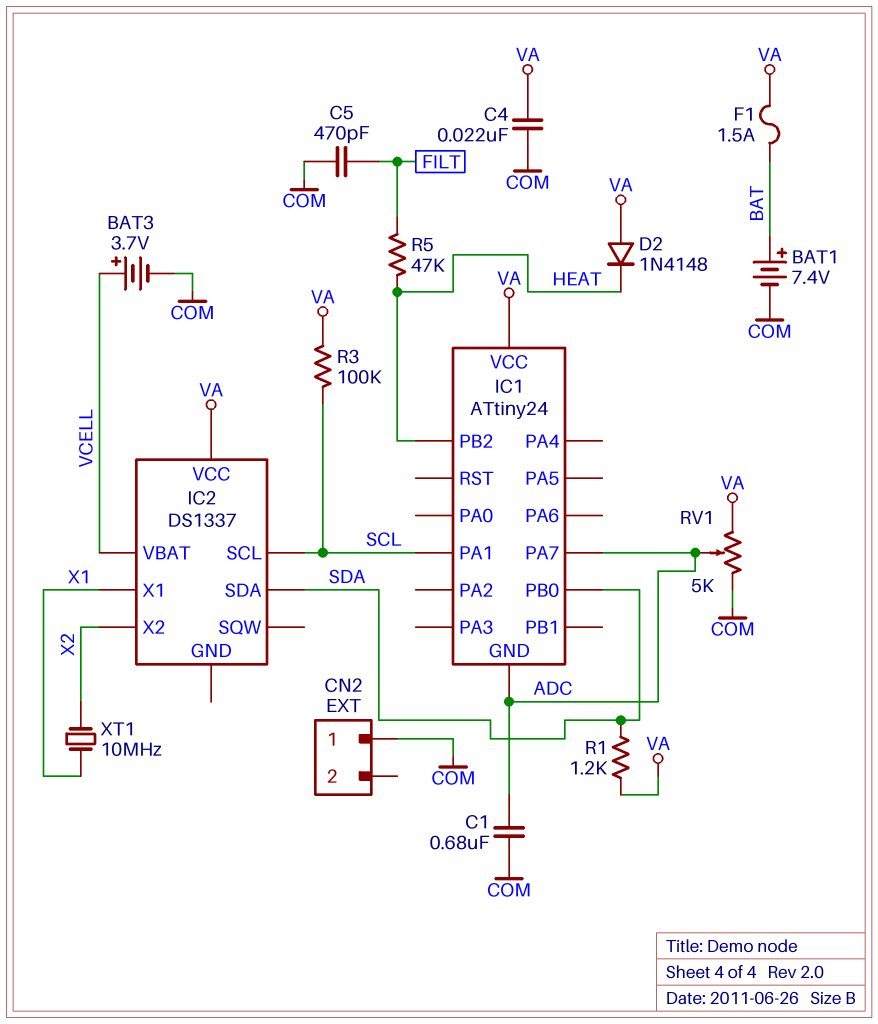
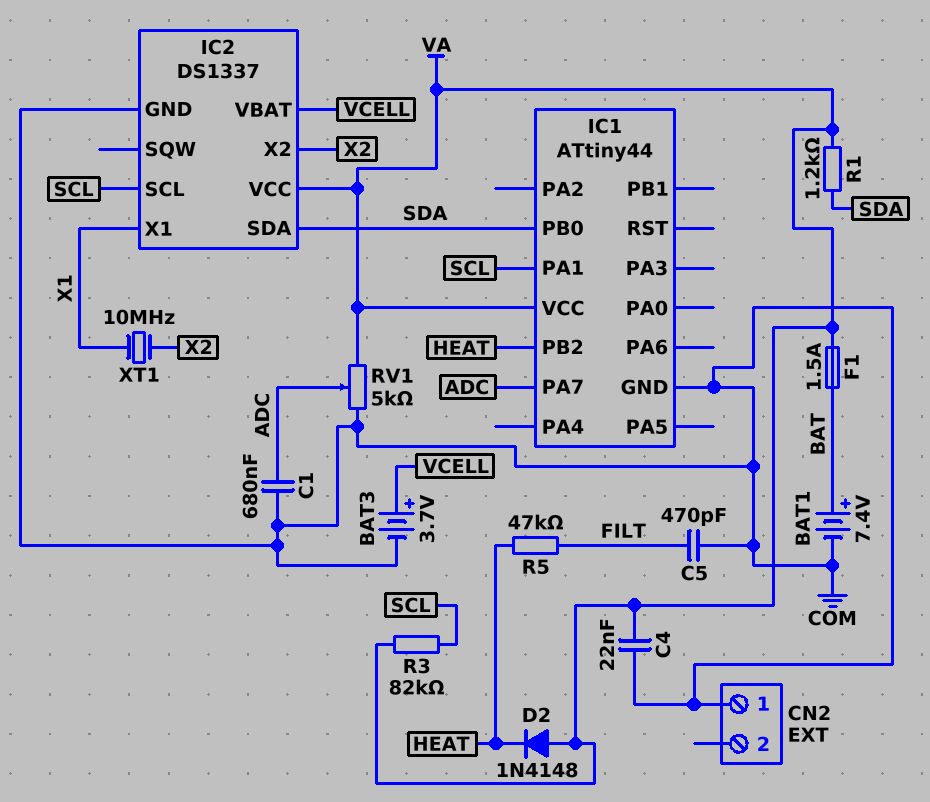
IC1: ATtiny24 -> ATtiny44
IC1 pin GND: ADC -> COM
IC2 pin GND: none -> COM
R3: 100k (SCL, VA) -> 82k (SCL, VA)

